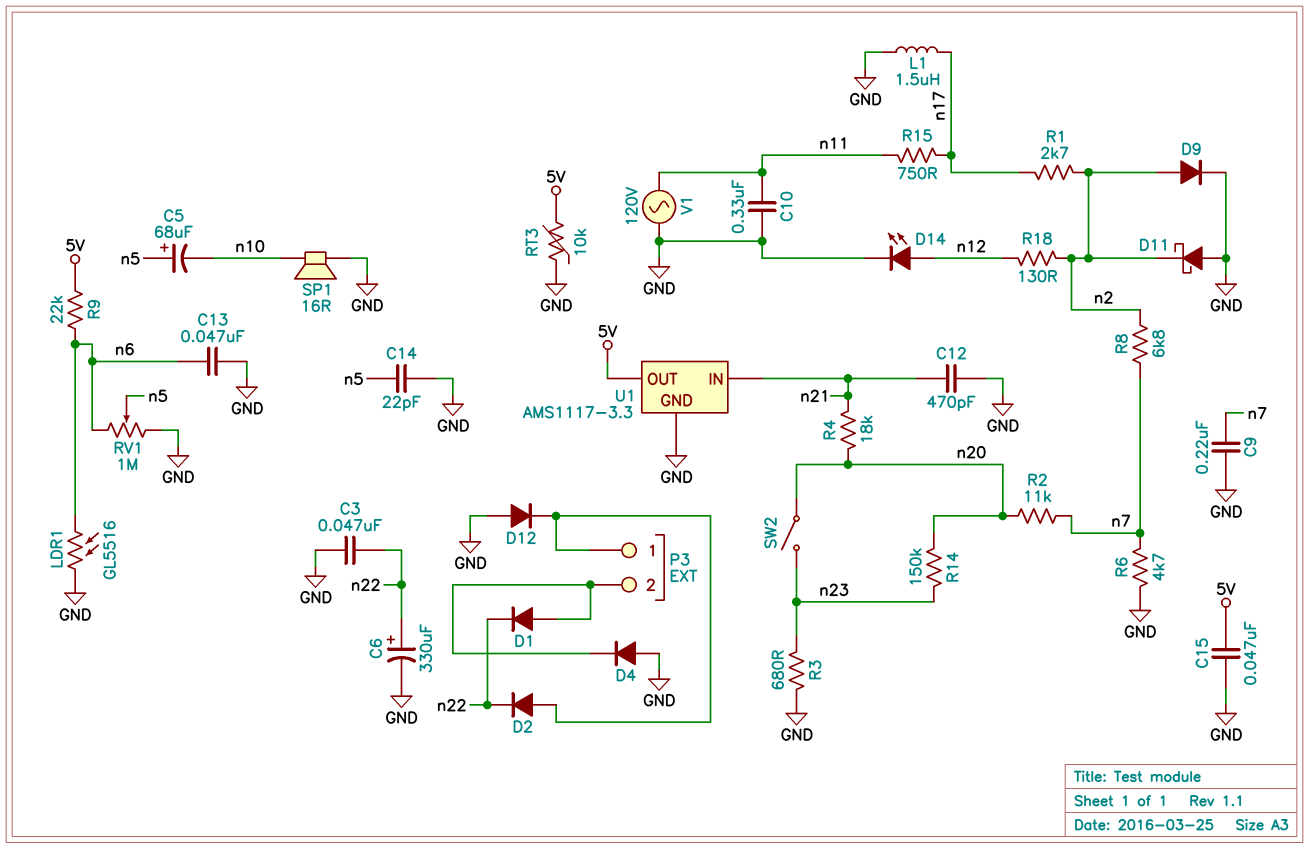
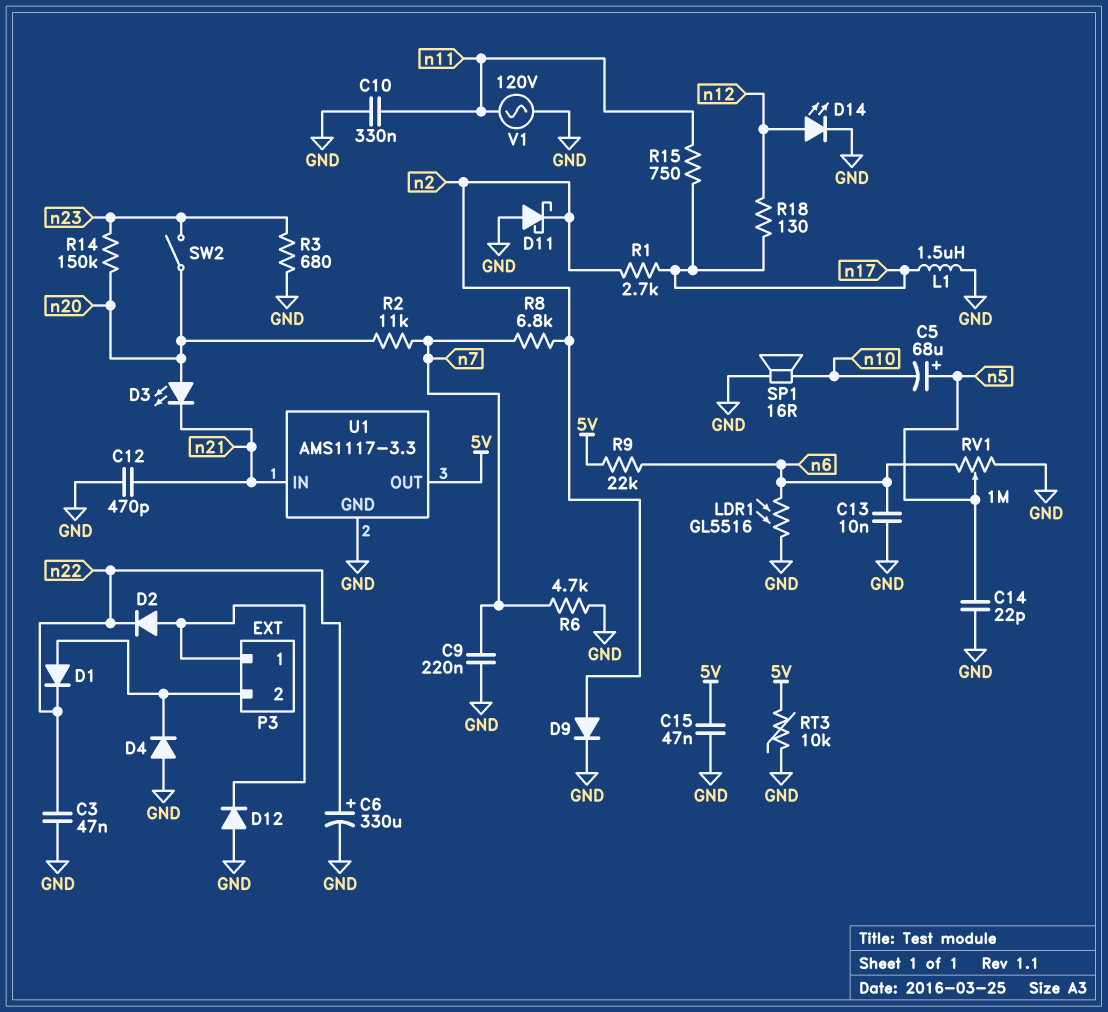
C13: 47nF (GND, n6) -> 10nF (GND, n6)
D3: none -> LED (A n20, K n21)
R4: 18k (n20, n21) -> none
R18: 130 (n2, n12) -> 130 (n12, n17)

